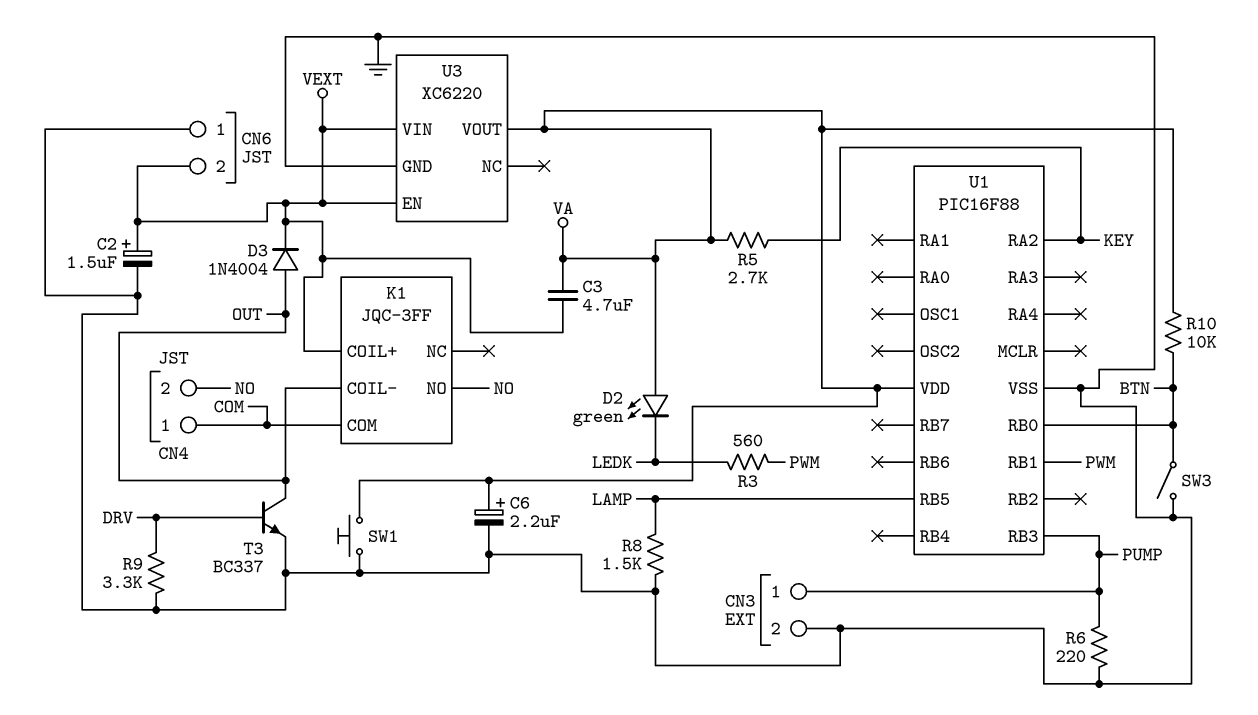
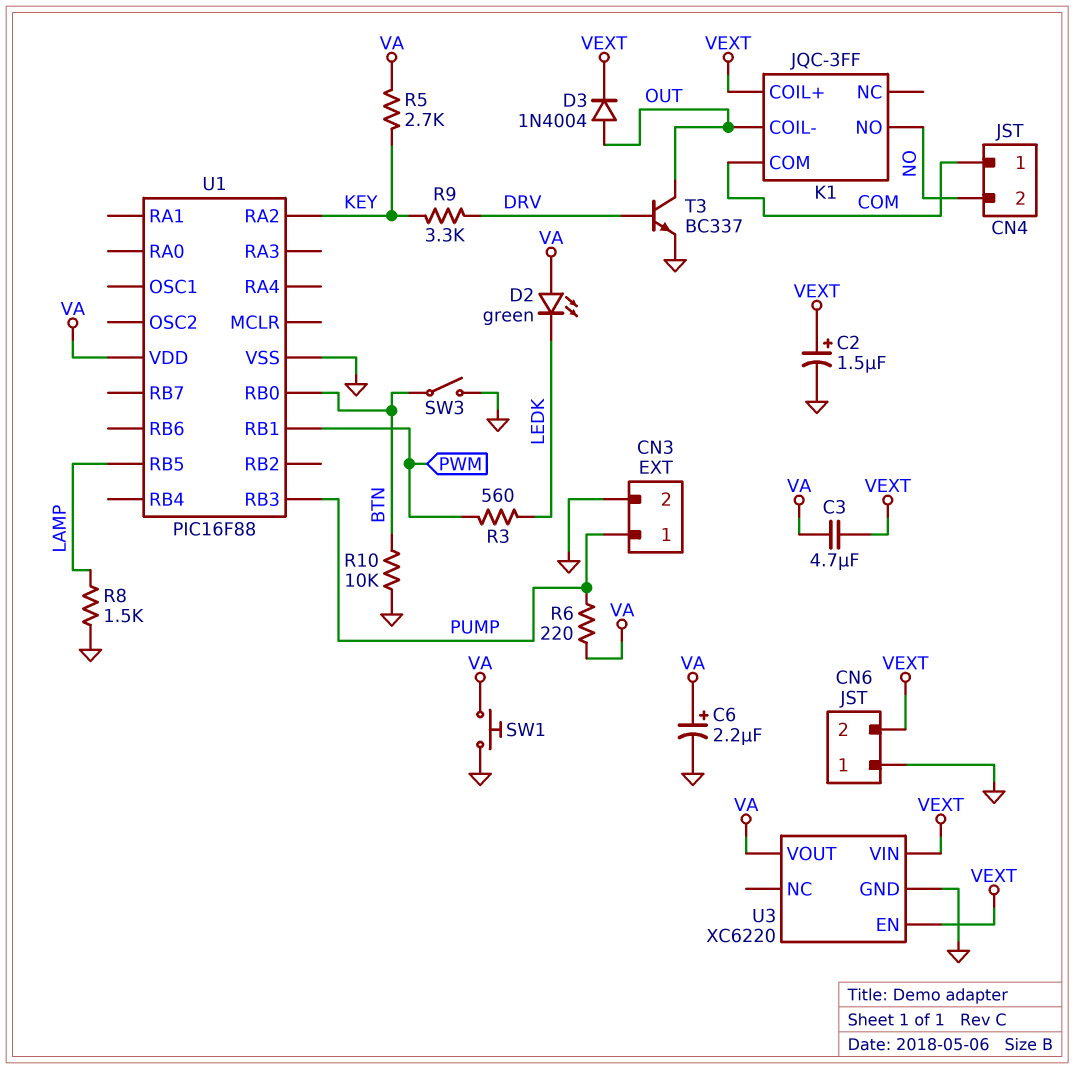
R6: 220 (GND, PUMP) -> 220 (PUMP, VA)
R9: 3.3k (DRV, GND) -> 3.3k (DRV, KEY)
R10: 10k (BTN, VA) -> 10k (BTN, GND)

